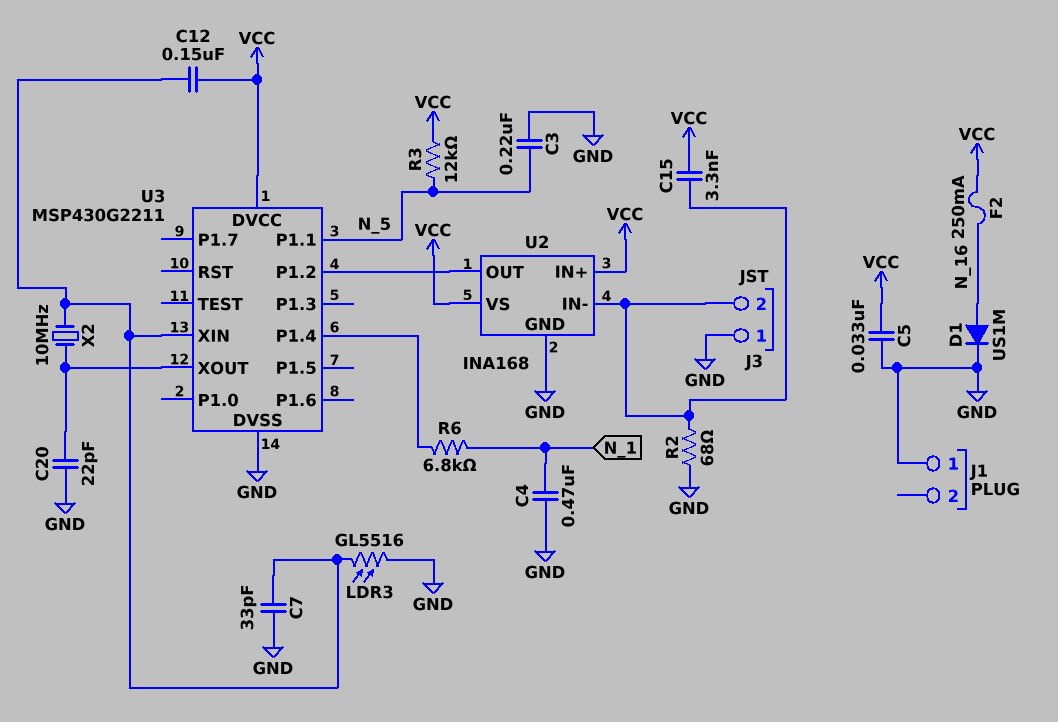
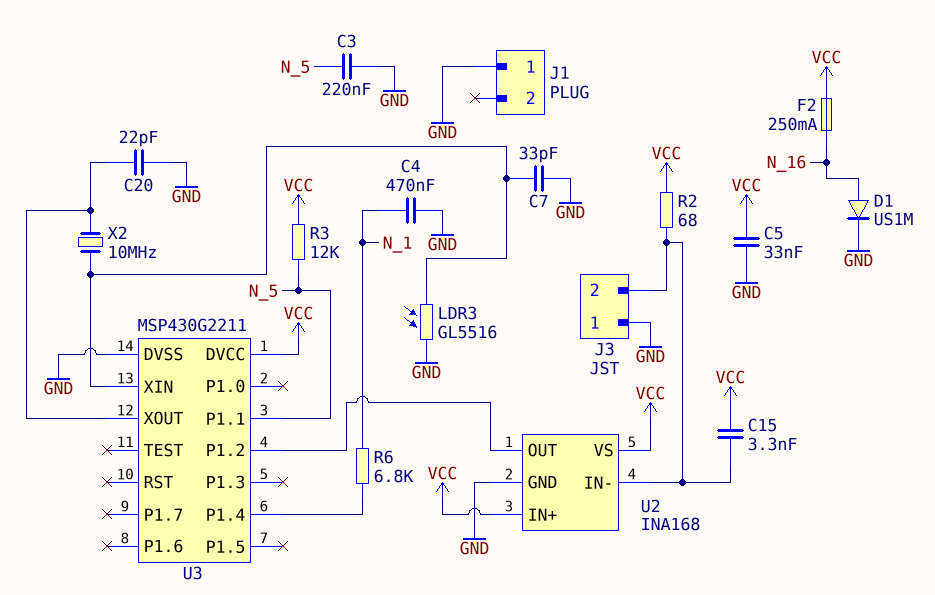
C12: 150nF (U3/XIN, VCC) -> none
R2: 68 (GND, J3/2) -> 68 (J3/2, VCC)

